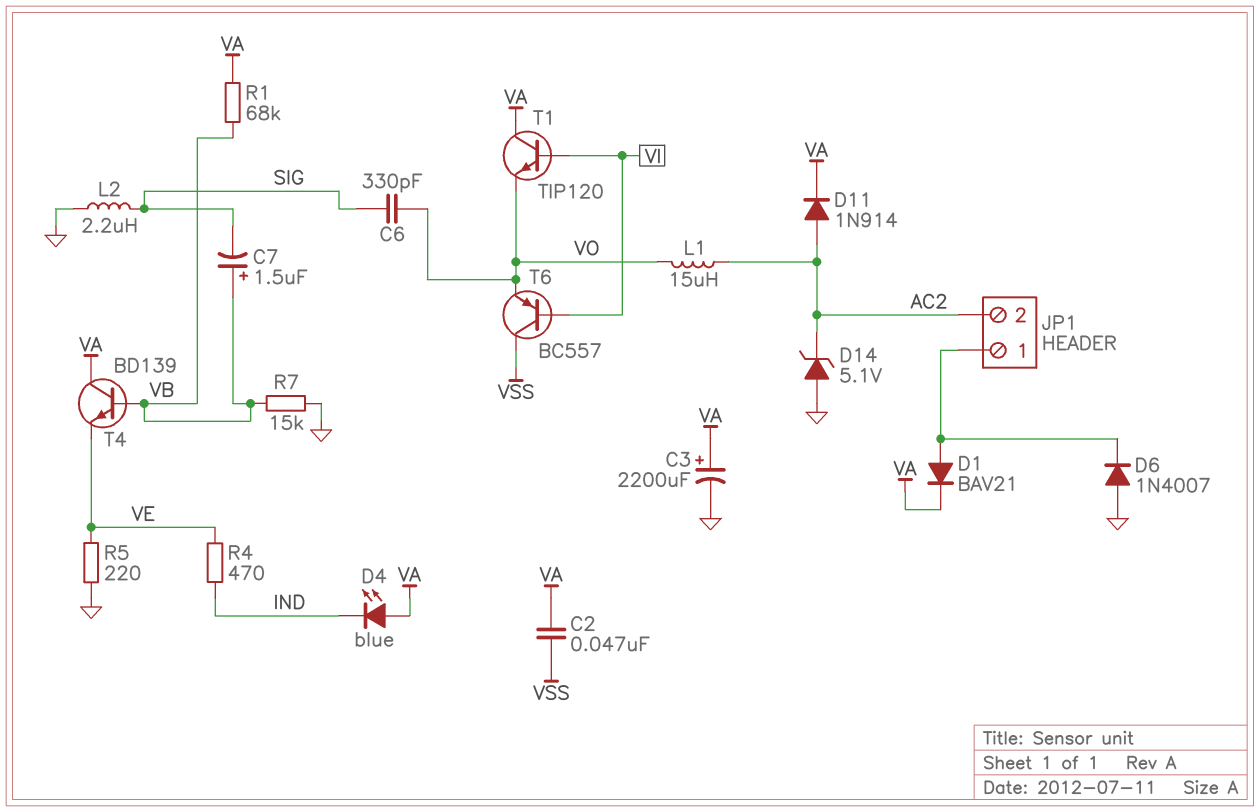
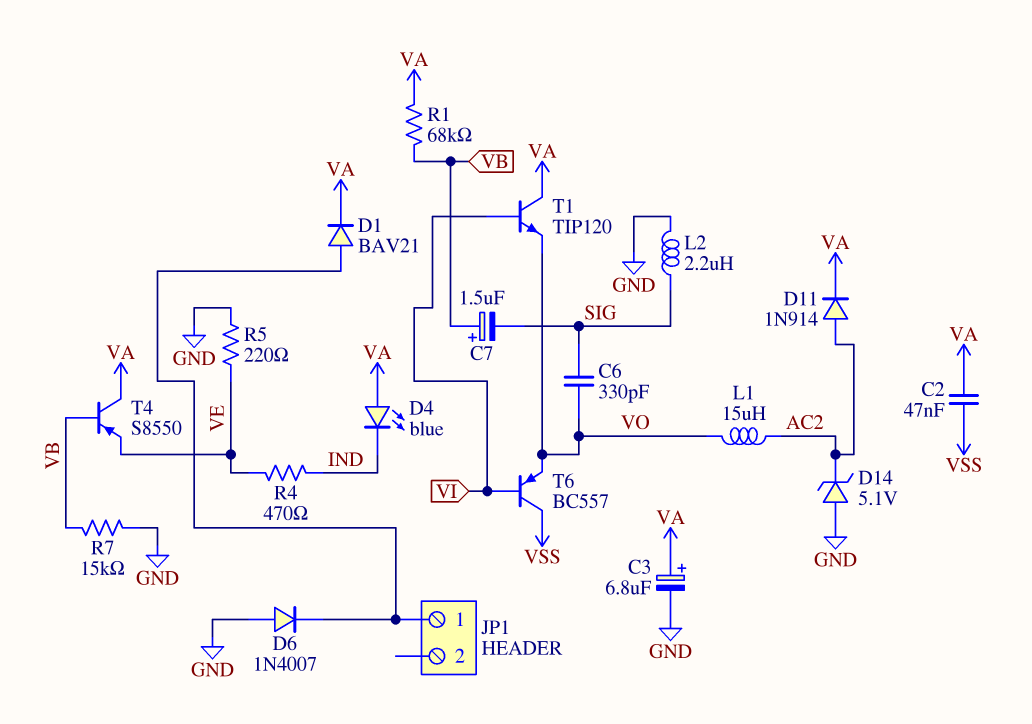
C3: 2200uF (plus VA, minus GND) -> 6.8uF (plus VA, minus GND)
JP1 pin 2: AC2 -> none
T4: NPN BD139 (B VB, C VA, E VE) -> PNP S8550 (B VB, C VA, E VE)

